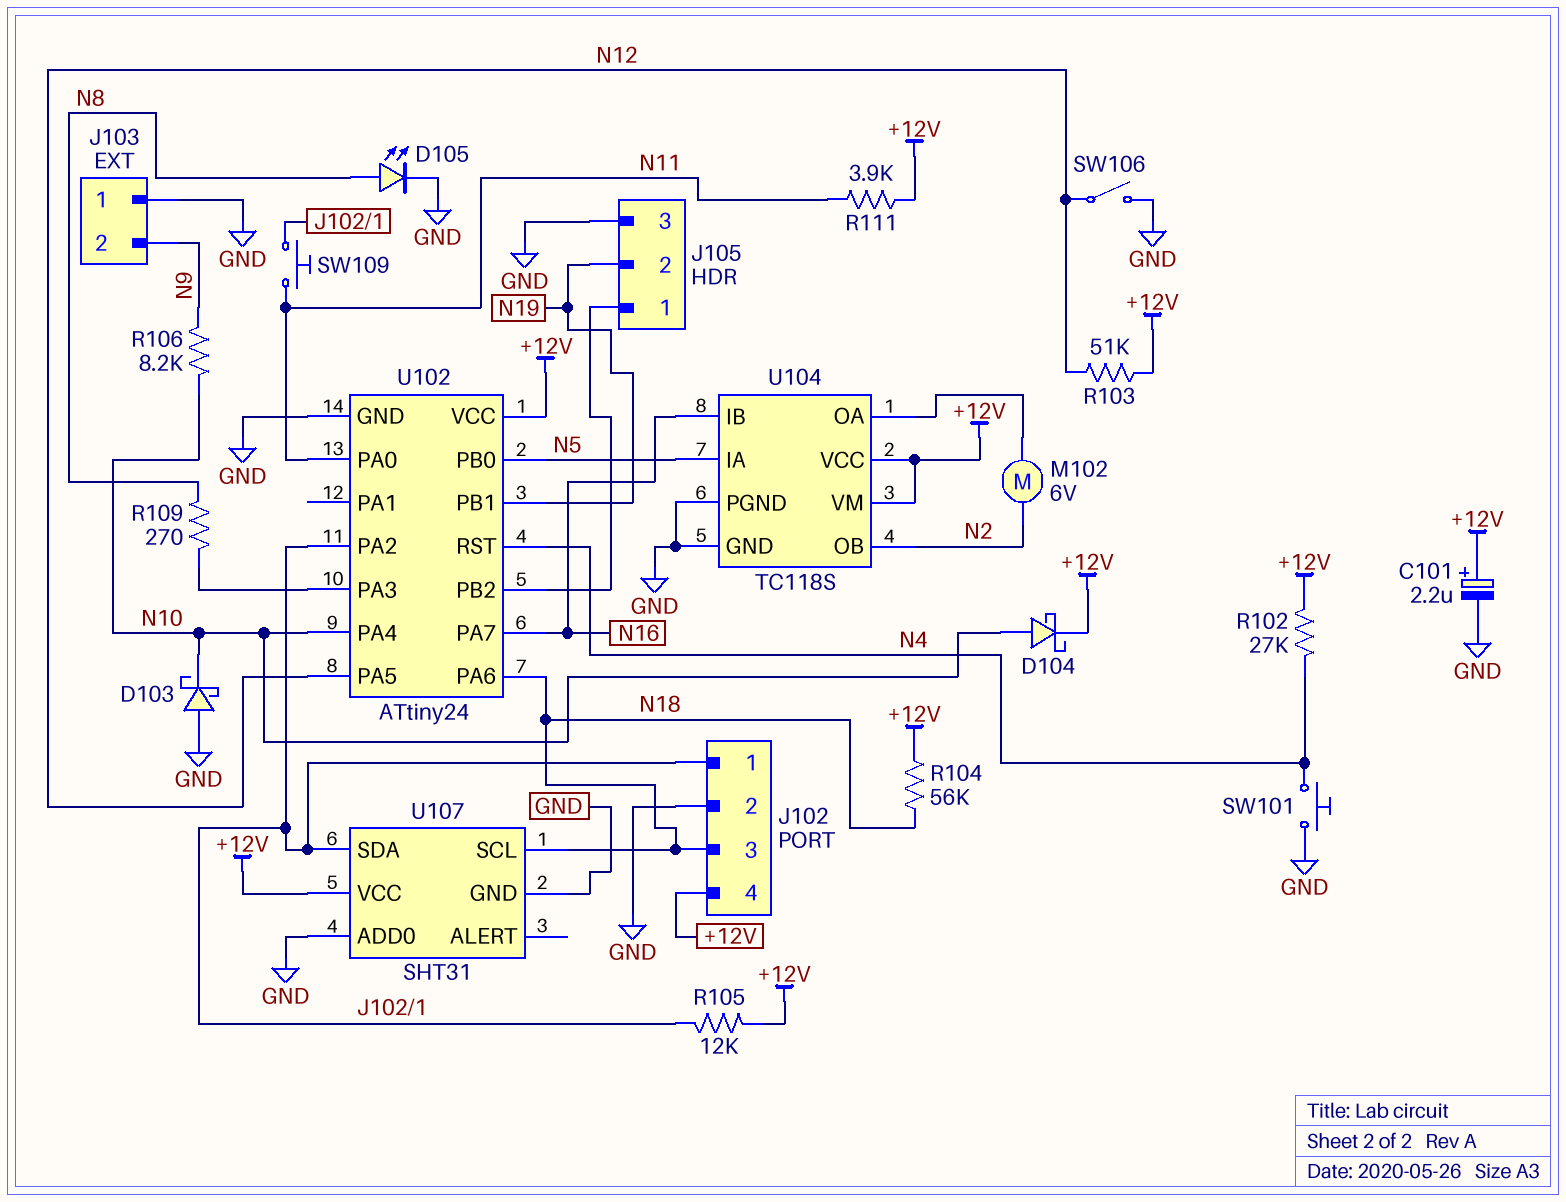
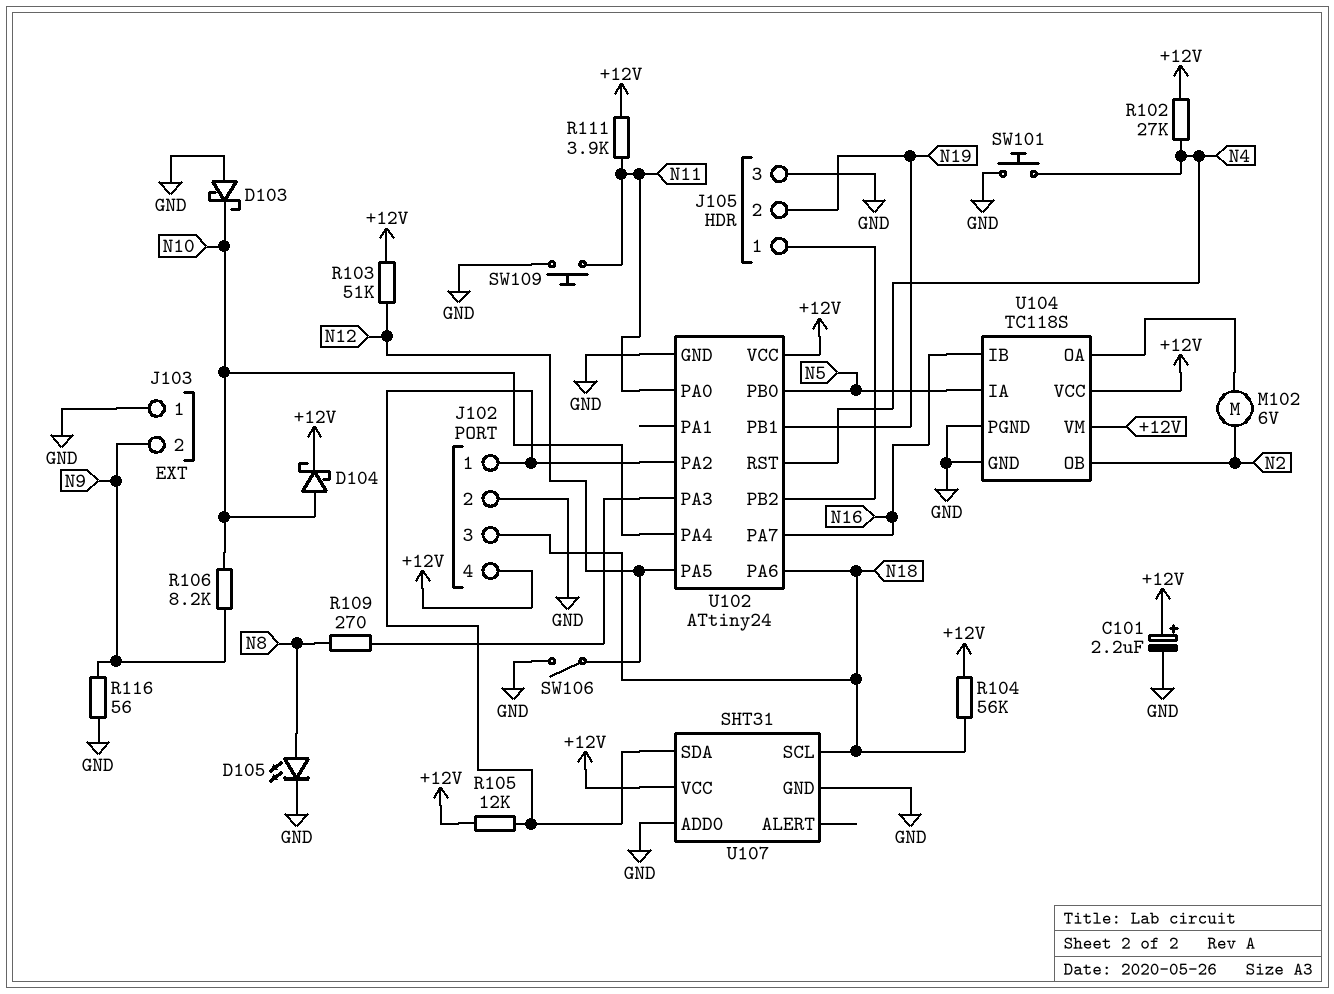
R116: none -> 56 (GND, N9)
SW109: button (J102/1, N11) -> button (GND, N11)

